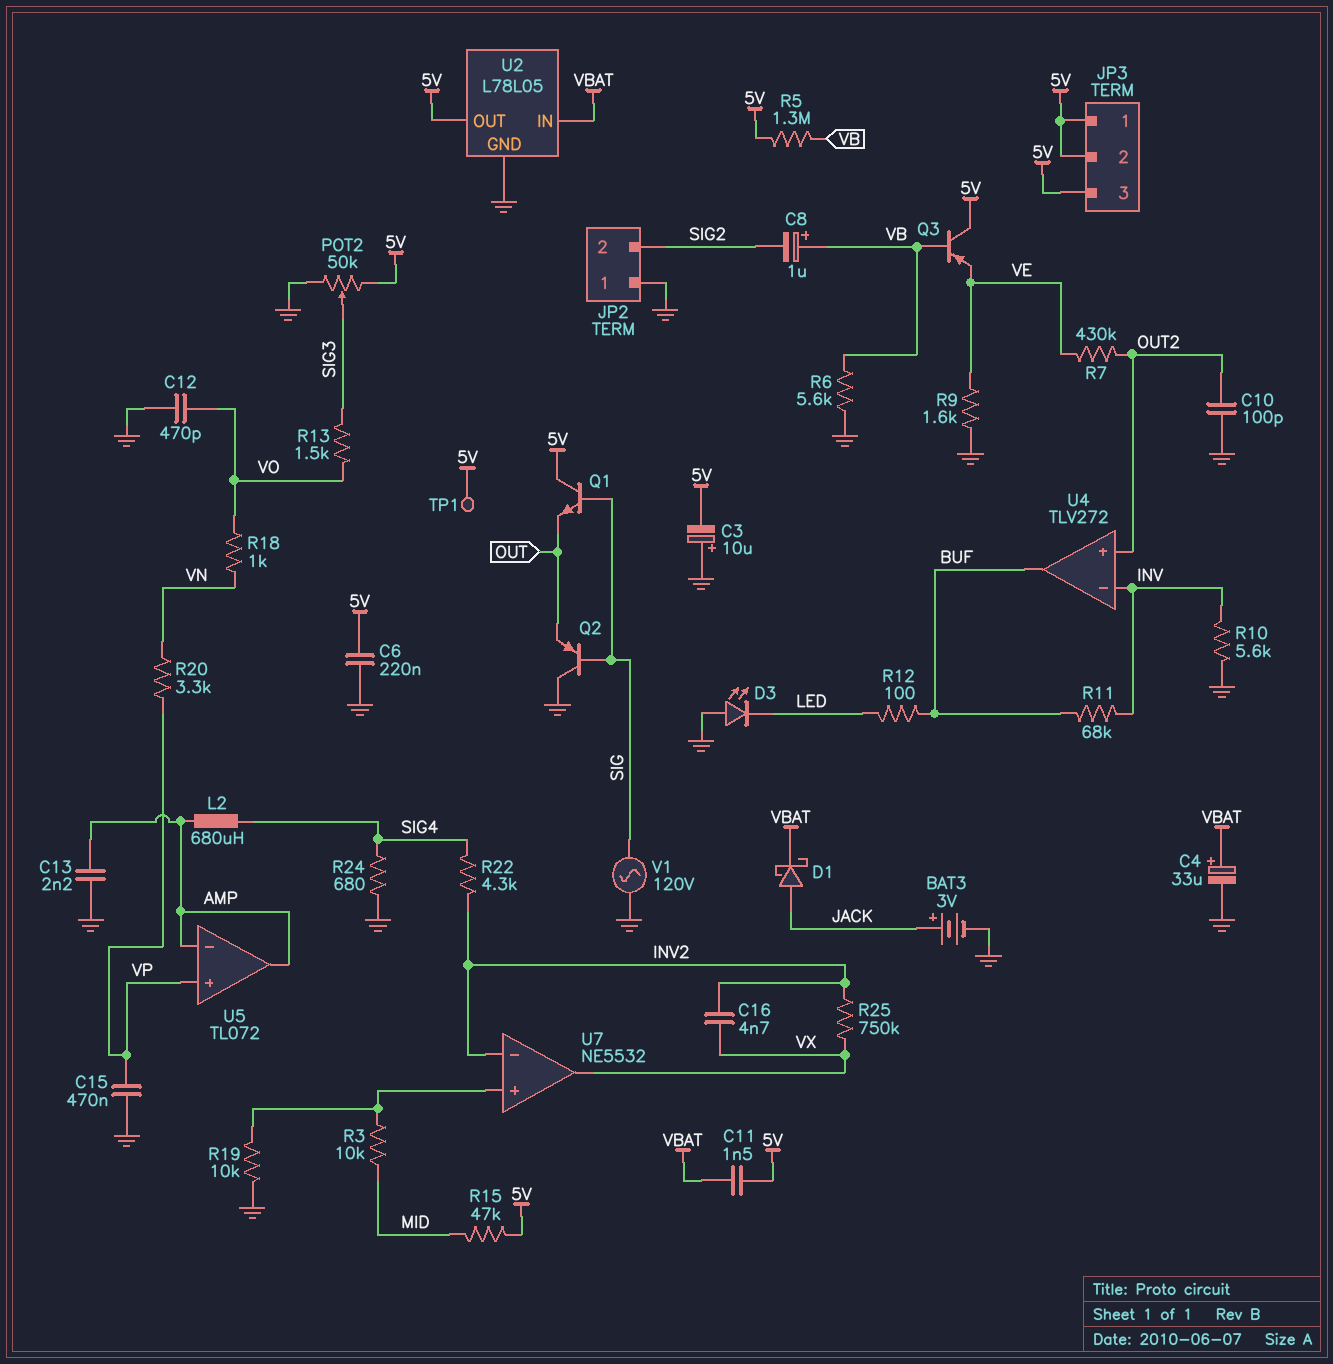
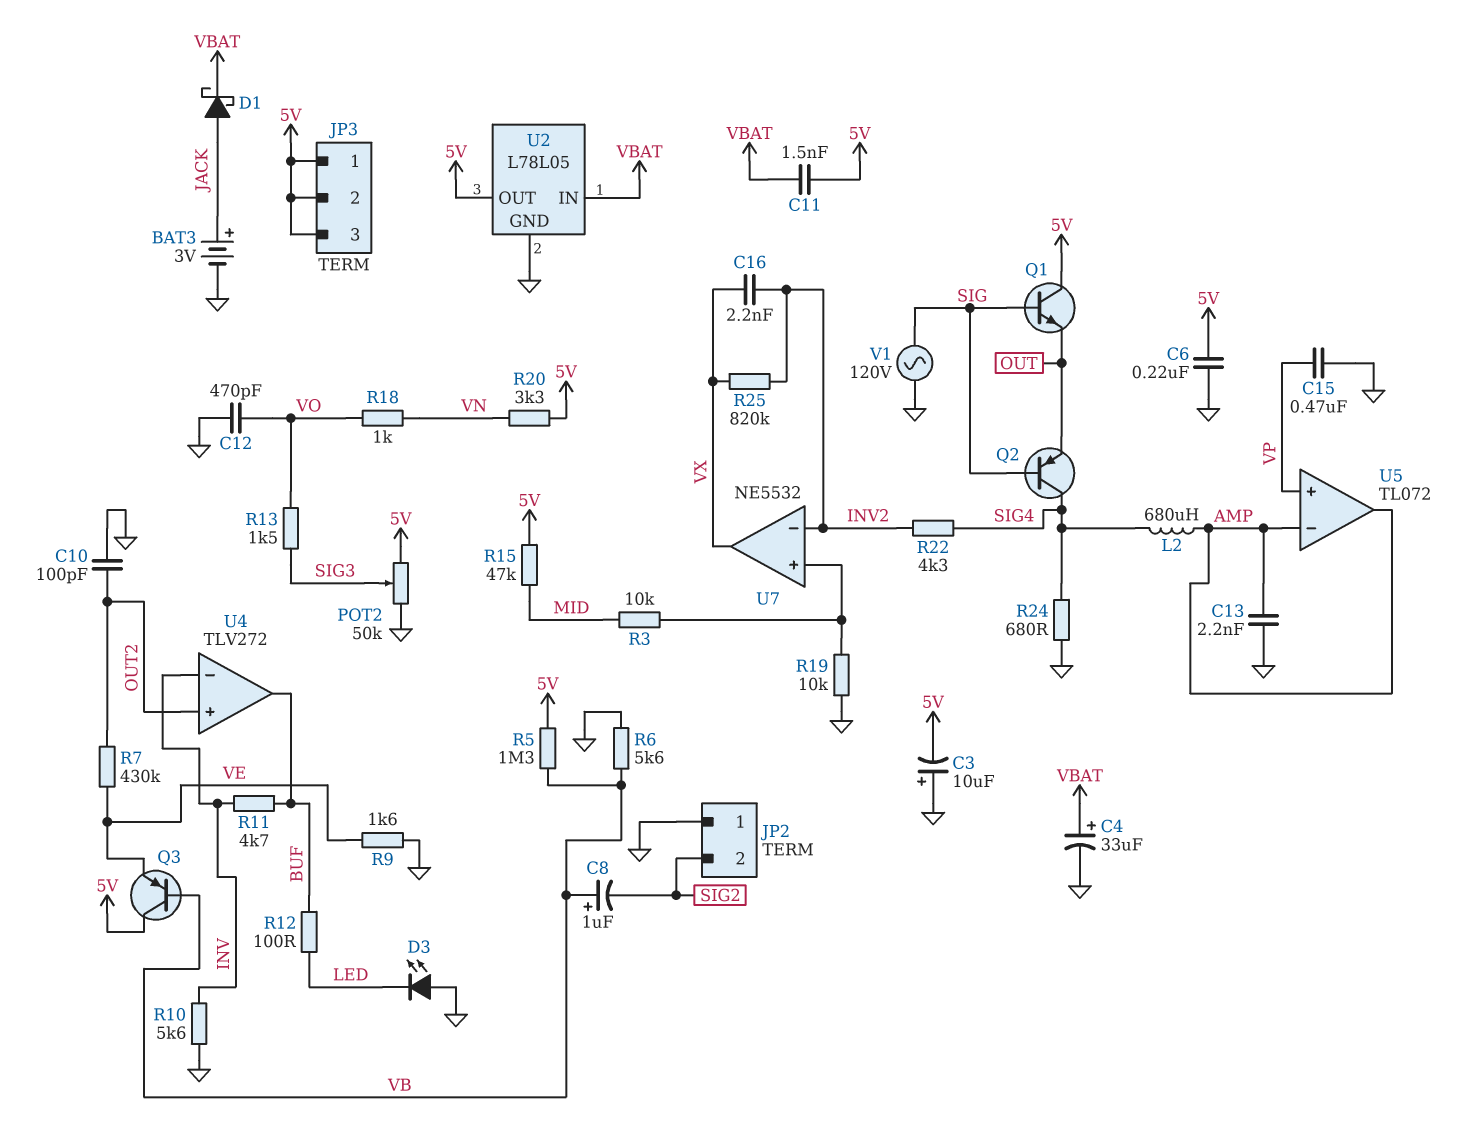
C16: 4.7nF (INV2, VX) -> 2.2nF (INV2, VX)
Q2: PNP (B SIG, C GND, E OUT) -> PNP (B SIG, C SIG4, E OUT)
R11: 68k (BUF, INV) -> 4.7k (BUF, INV)
R20: 3.3k (VN, VP) -> 3.3k (5V, VN)
R25: 750k (INV2, VX) -> 820k (INV2, VX)
TP1: test point (5V) -> none

